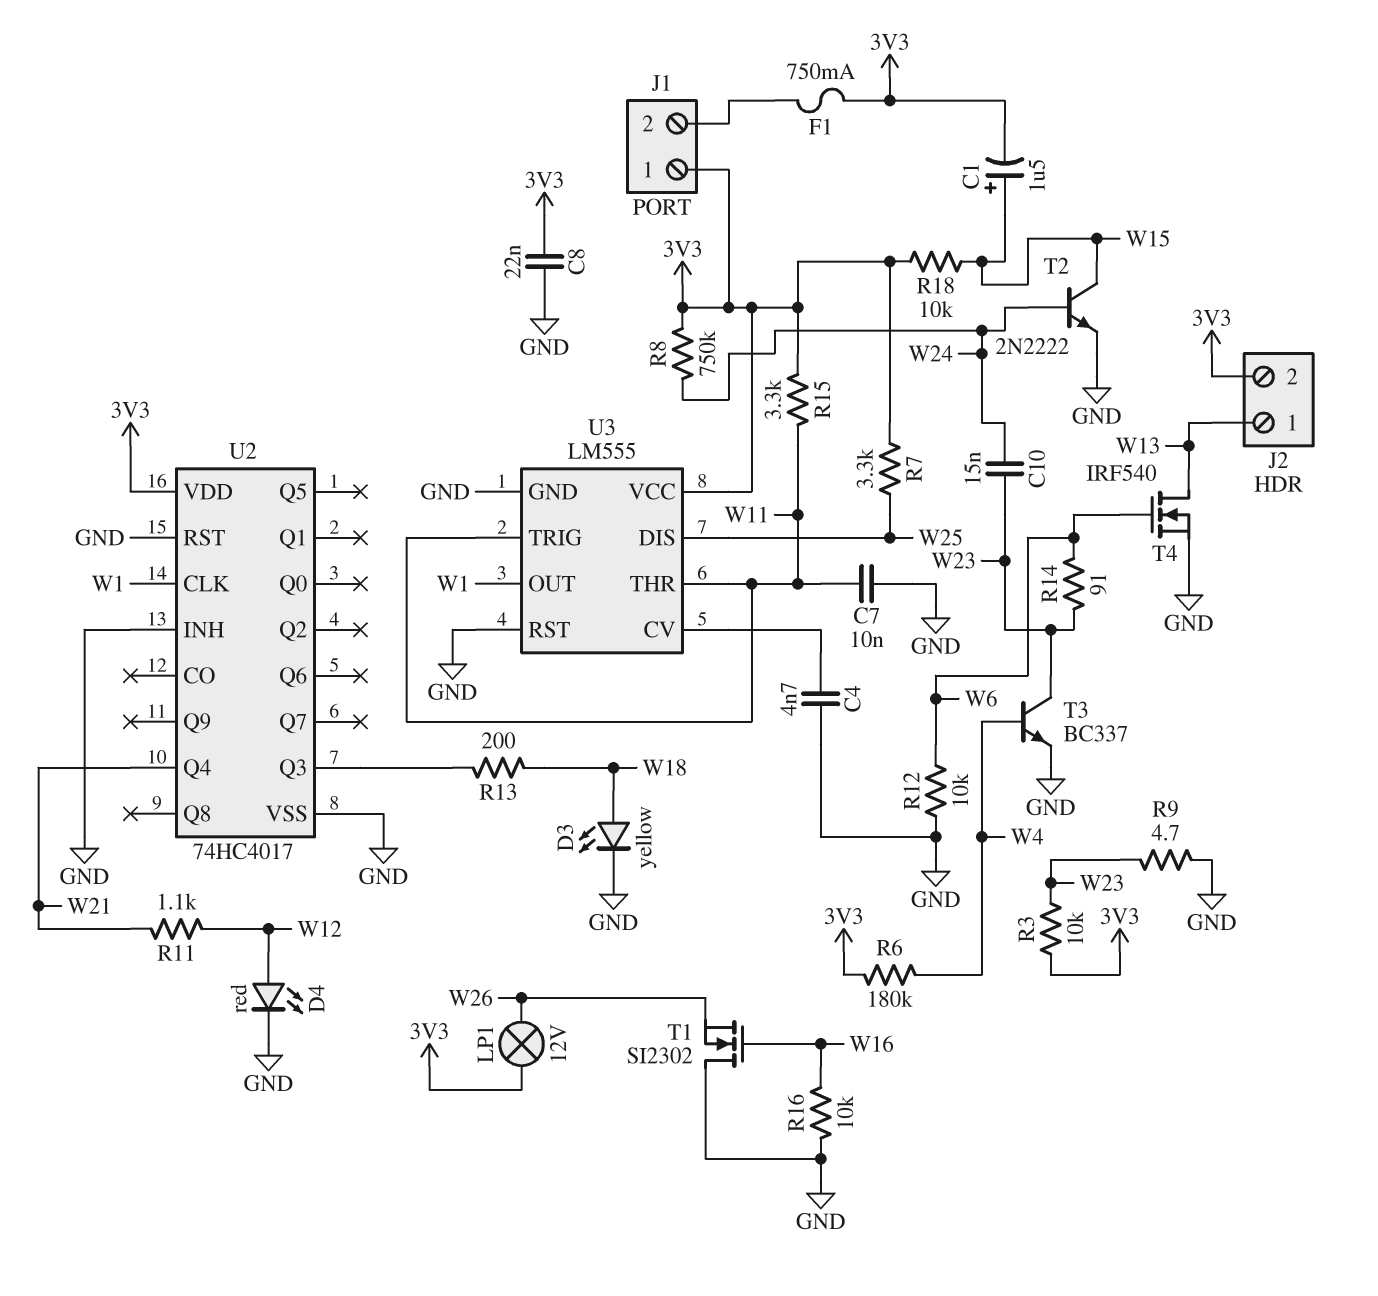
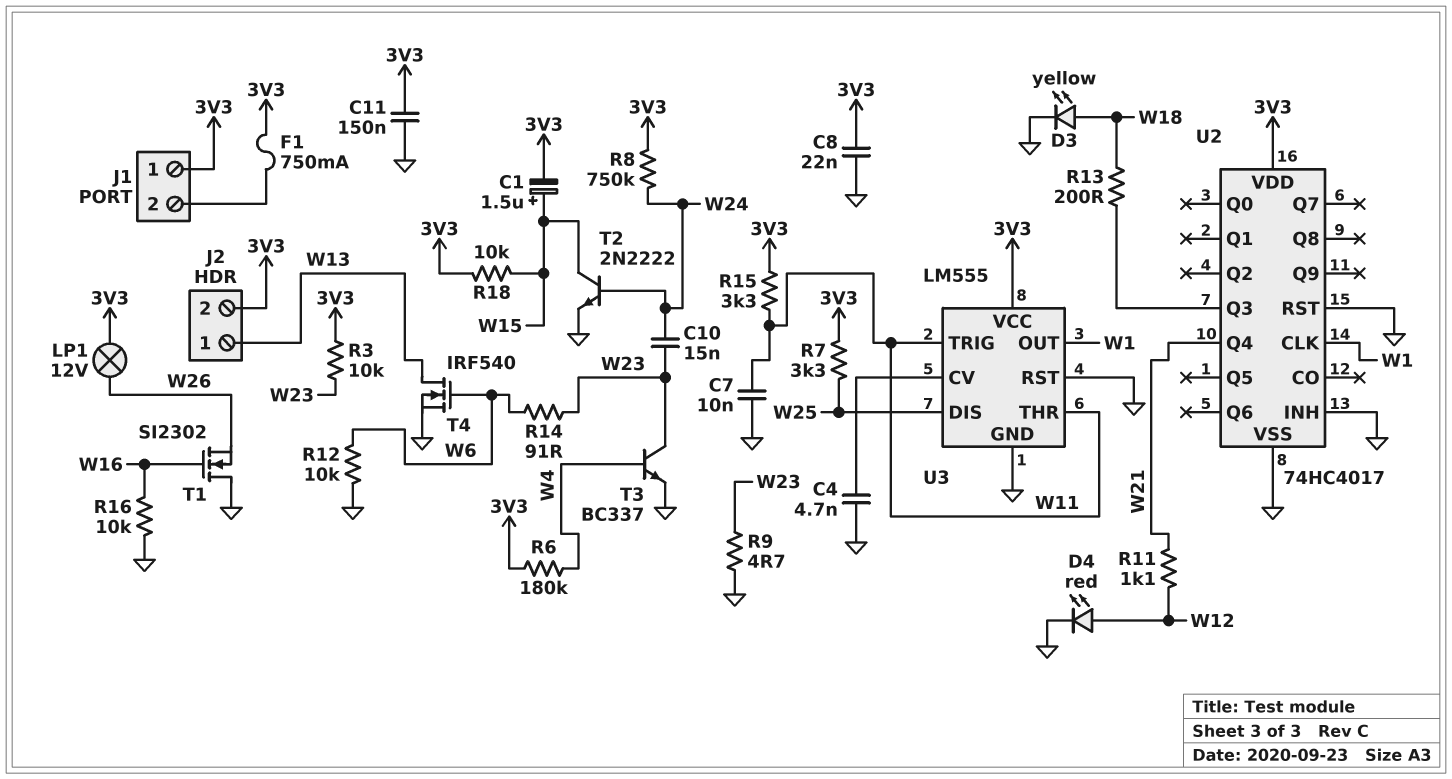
C11: none -> 150nF (3V3, GND)

